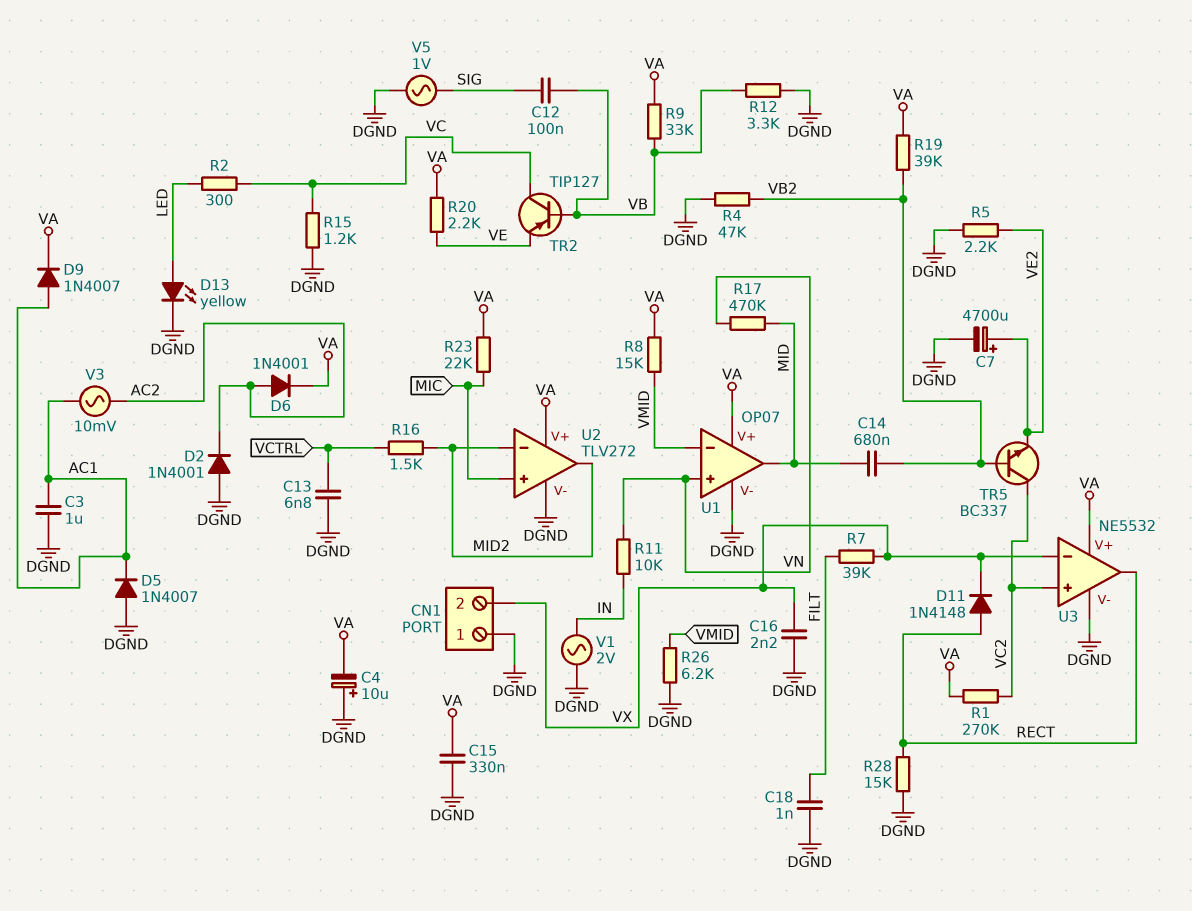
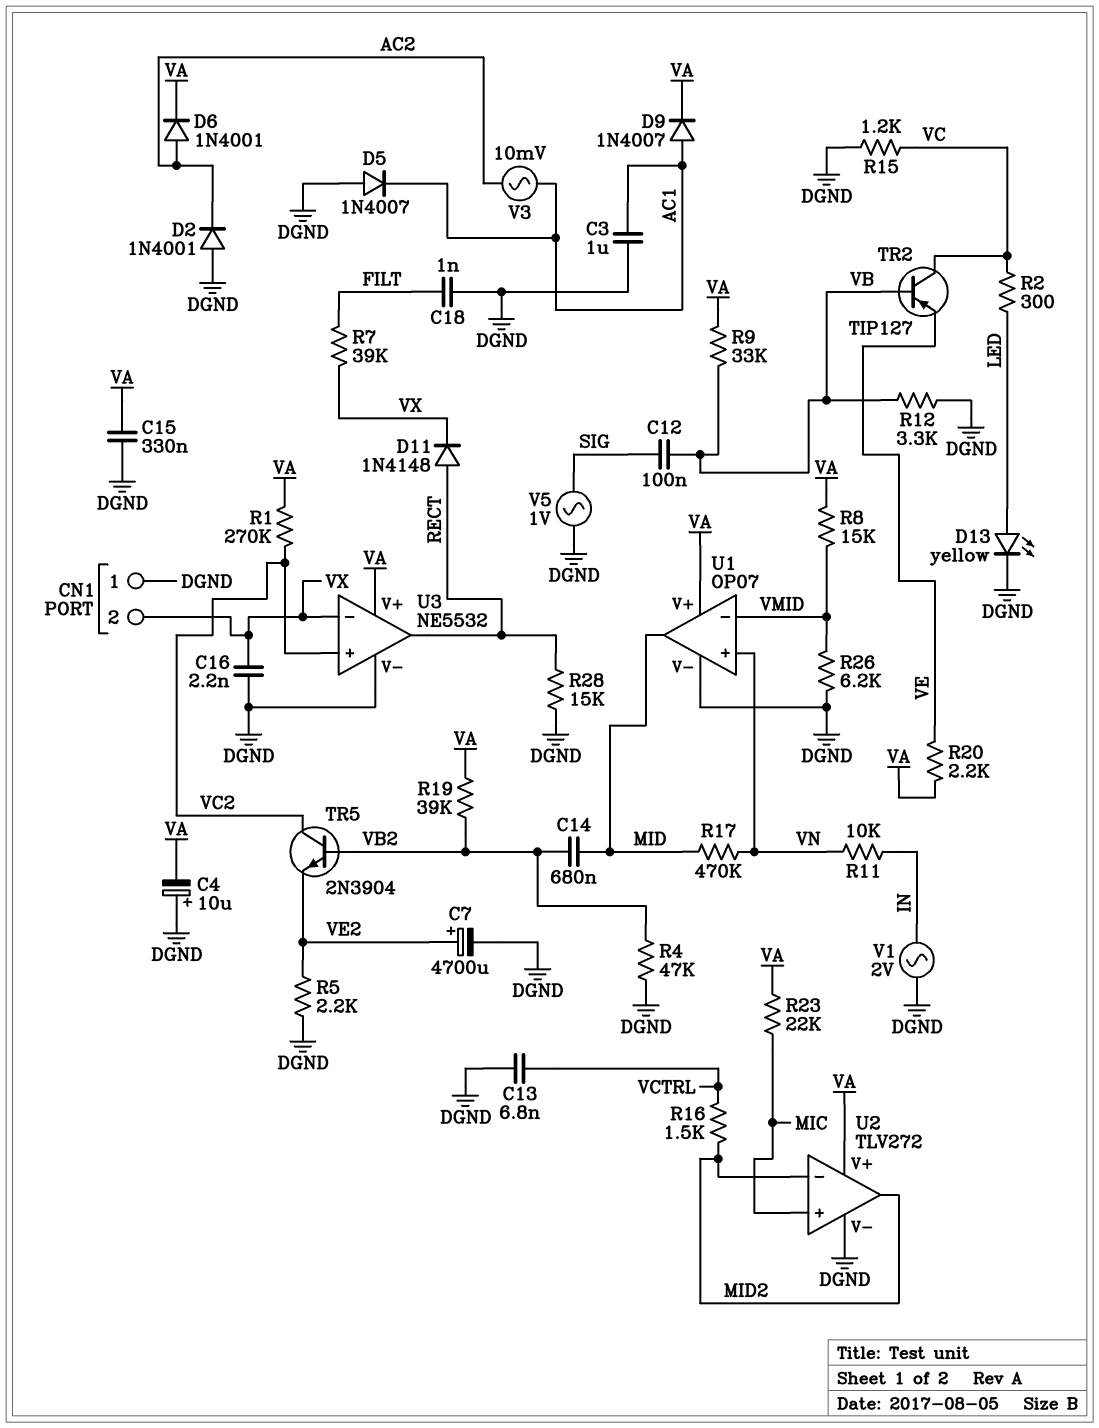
TR5: NPN BC337 (B VB2, C VC2, E VE2) -> NPN 2N3904 (B VB2, C VC2, E VE2)

